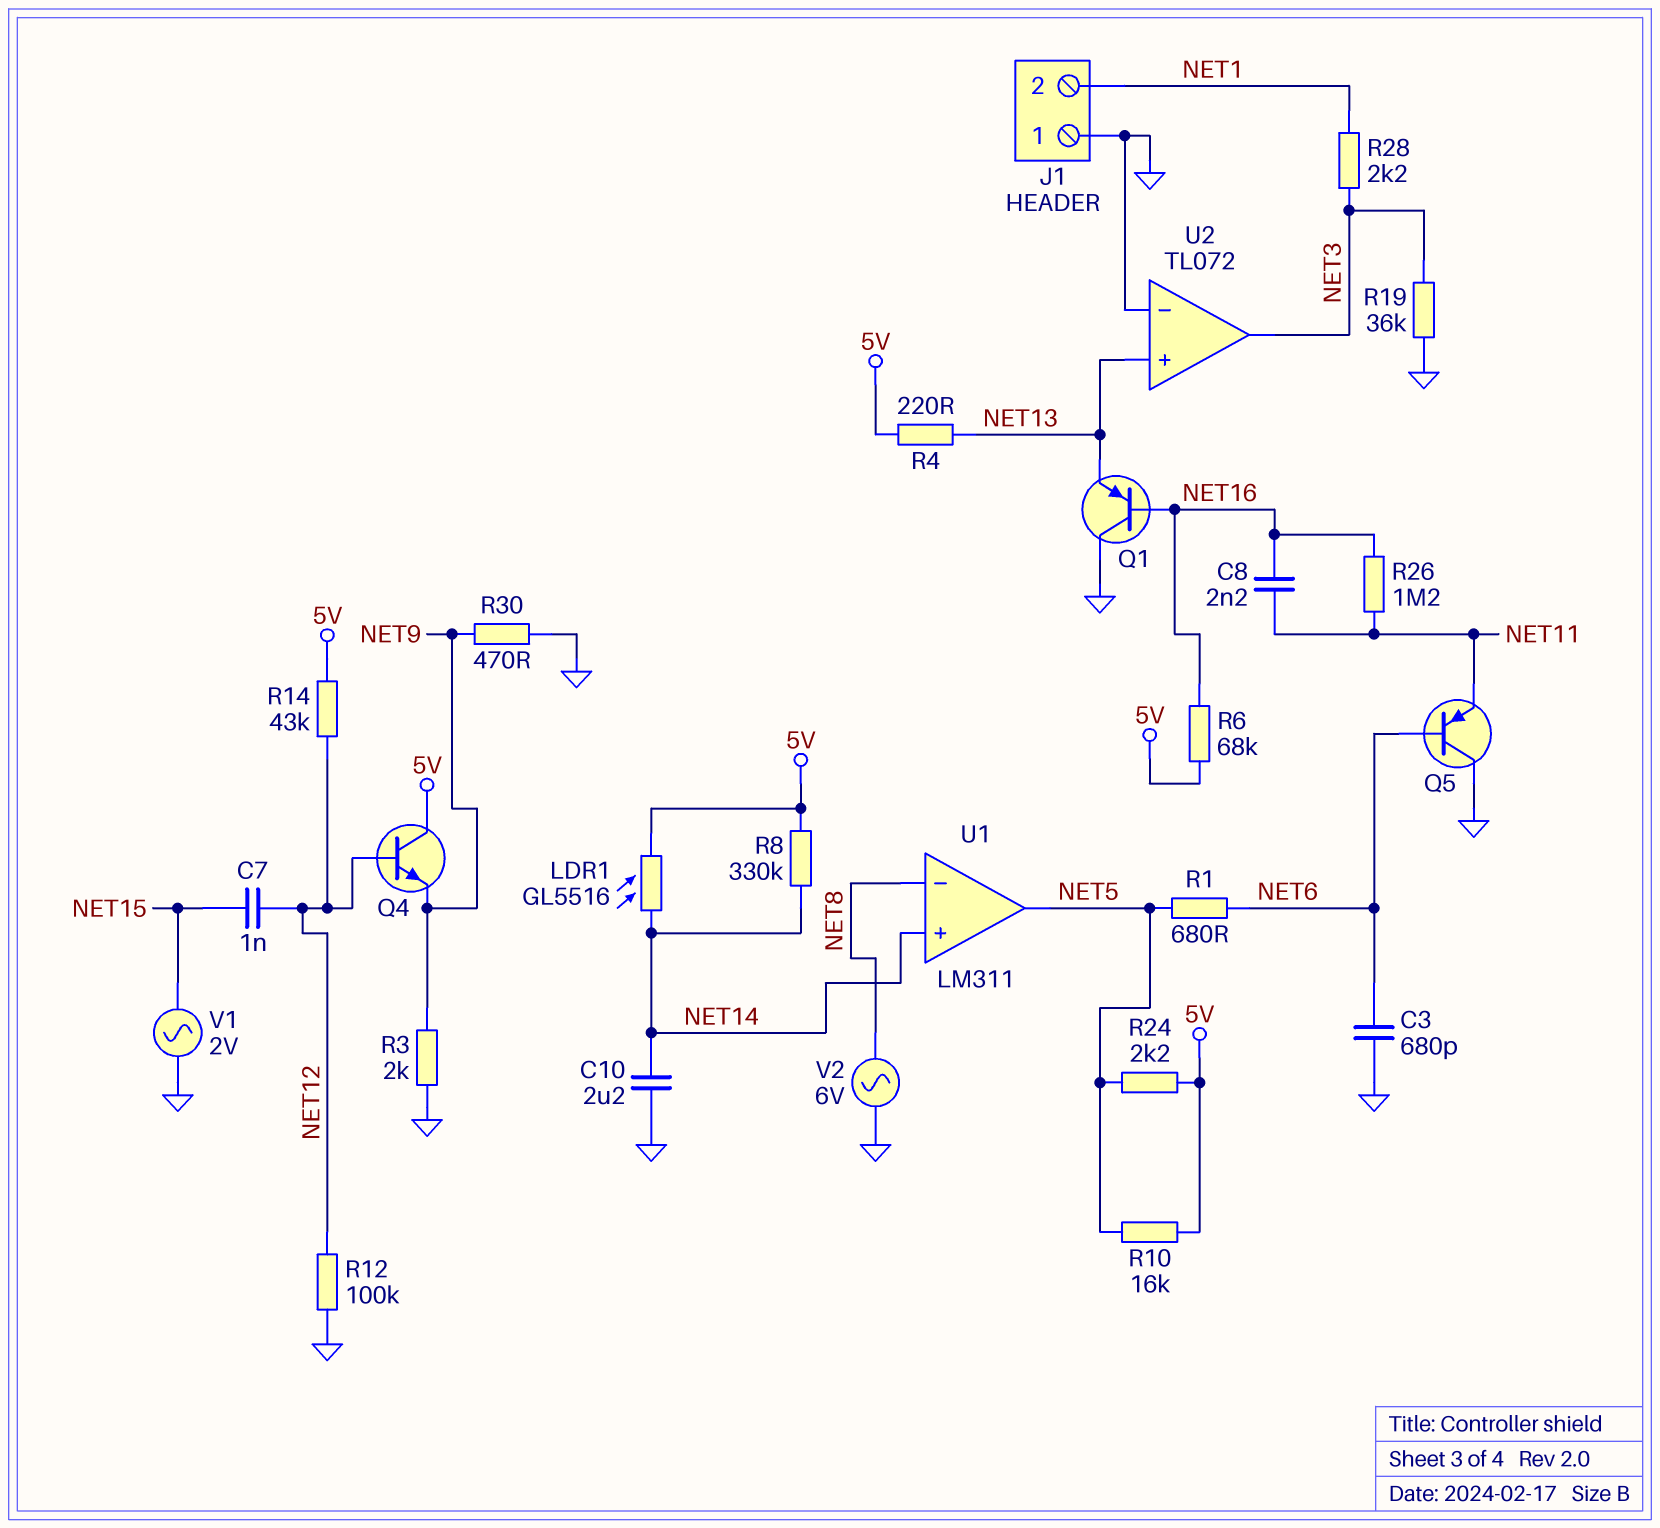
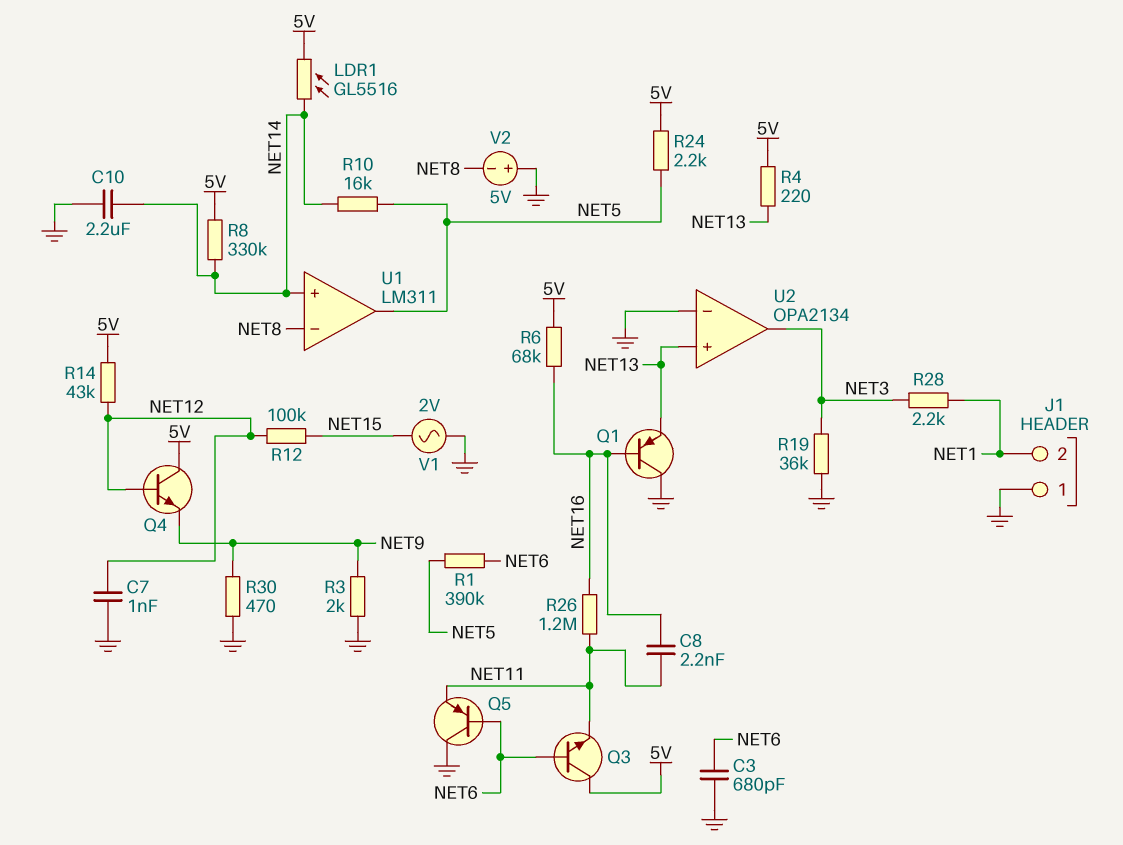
C7: 1nF (NET12, NET15) -> 1nF (GND, NET12)
Q3: none -> NPN (B NET6, C 5V, E NET11)
R1: 680 (NET5, NET6) -> 390k (NET5, NET6)
R10: 16k (5V, NET5) -> 16k (NET5, NET14)
R12: 100k (GND, NET12) -> 100k (NET12, NET15)
U2: TL072 -> OPA2134
V2: AC 6V (GND, NET8) -> 5V (plus GND, minus NET8)

